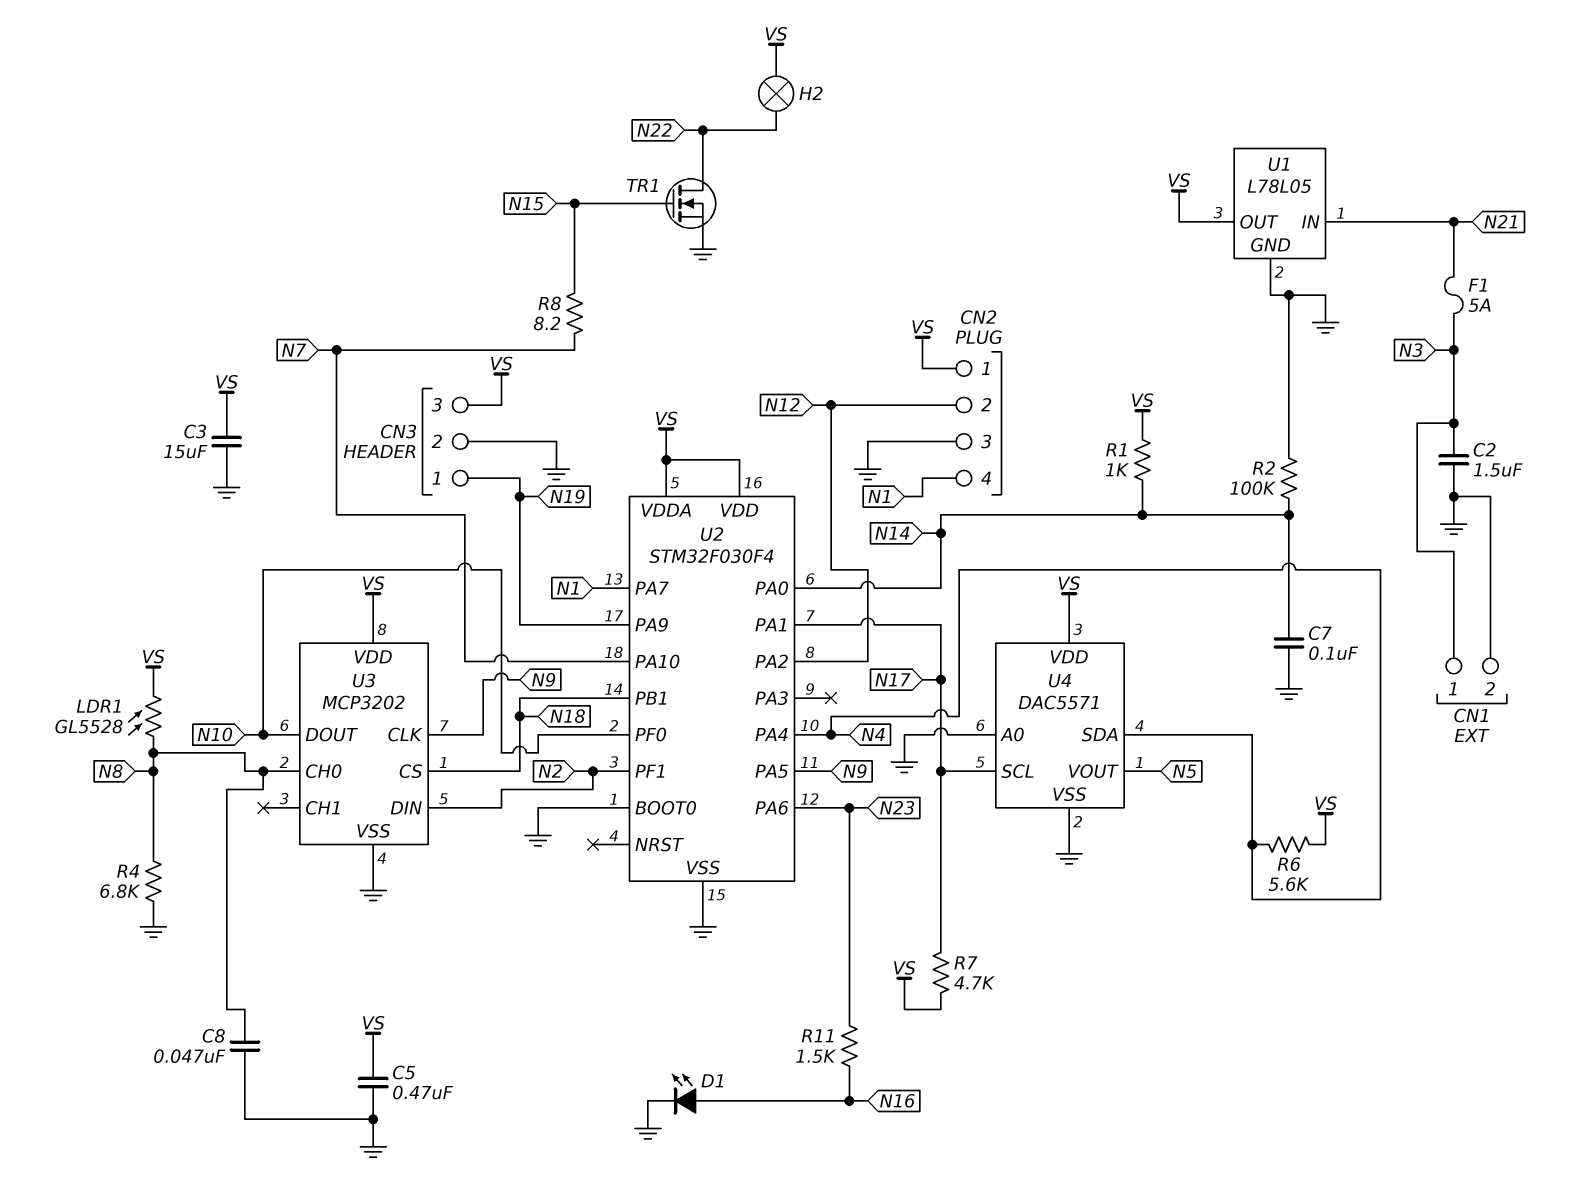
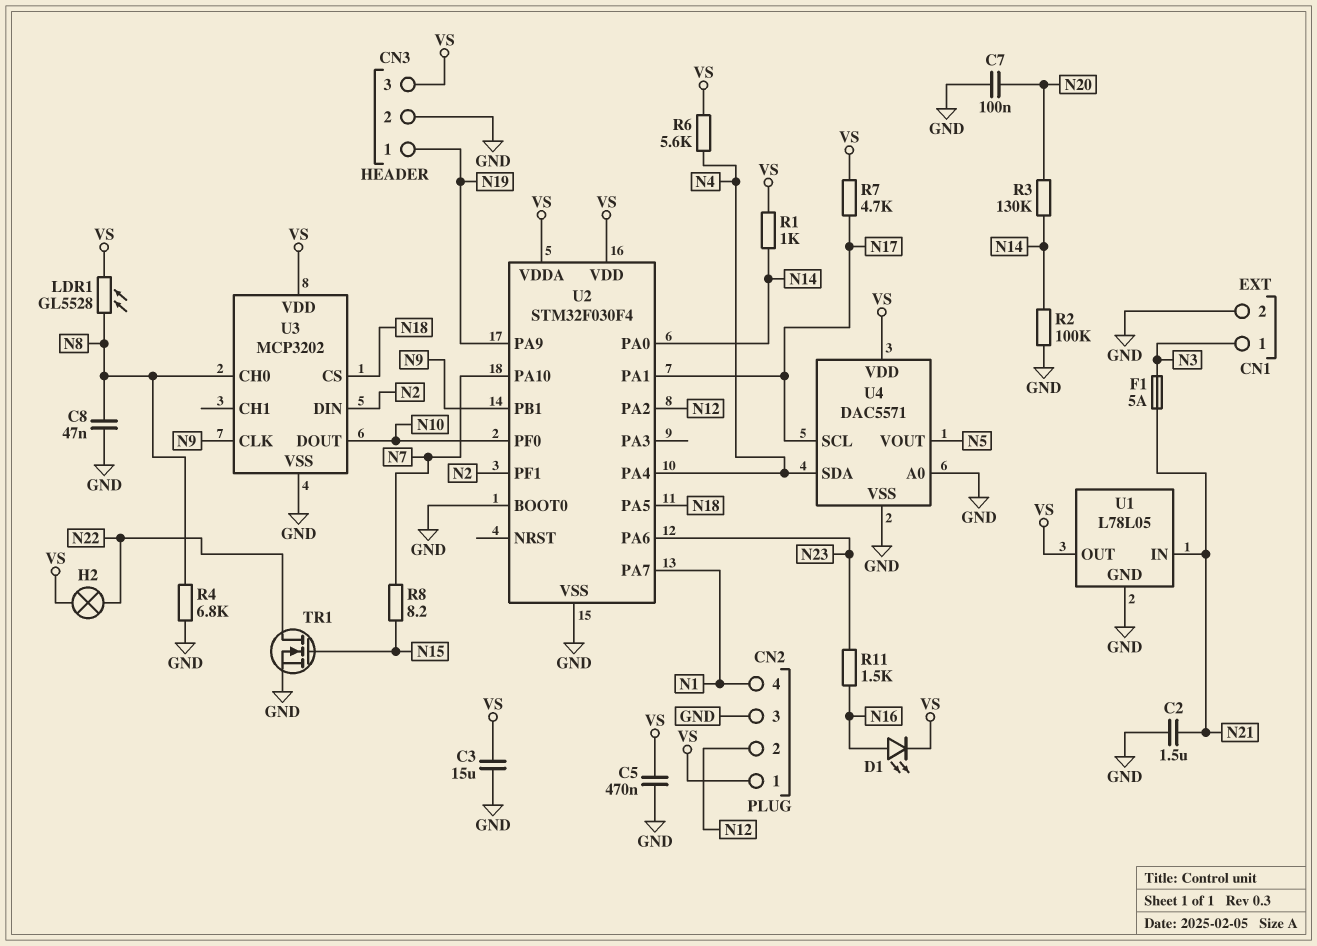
C2: 1.5uF (GND, N3) -> 1.5uF (GND, N21)
C7: 100nF (GND, N14) -> 100nF (GND, N20)
D1: LED (A N16, K GND) -> LED (A N16, K VS)
R3: none -> 130k (N14, N20)
U2 pin PA5: N9 -> N18
U2 pin PB1: N18 -> N9

